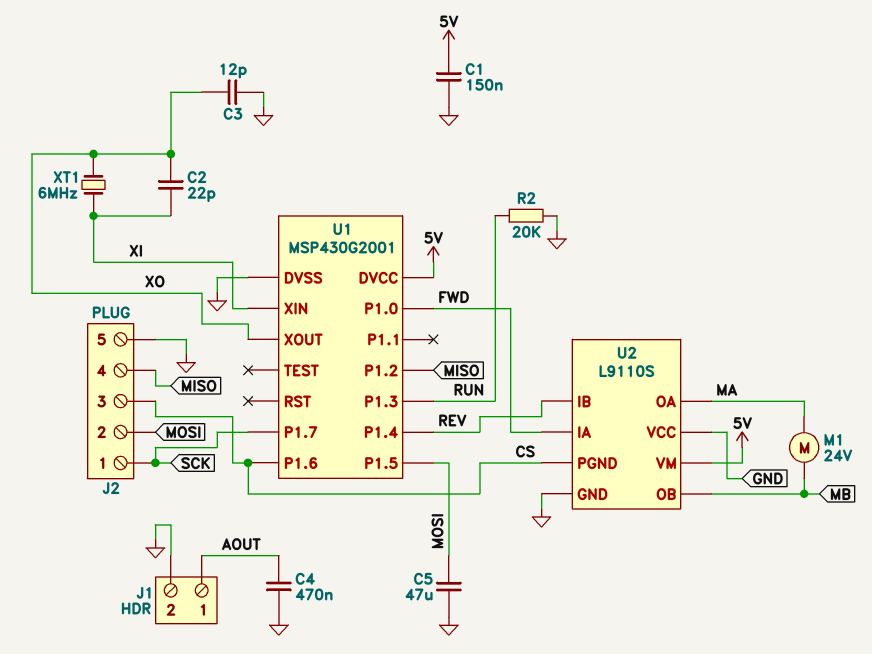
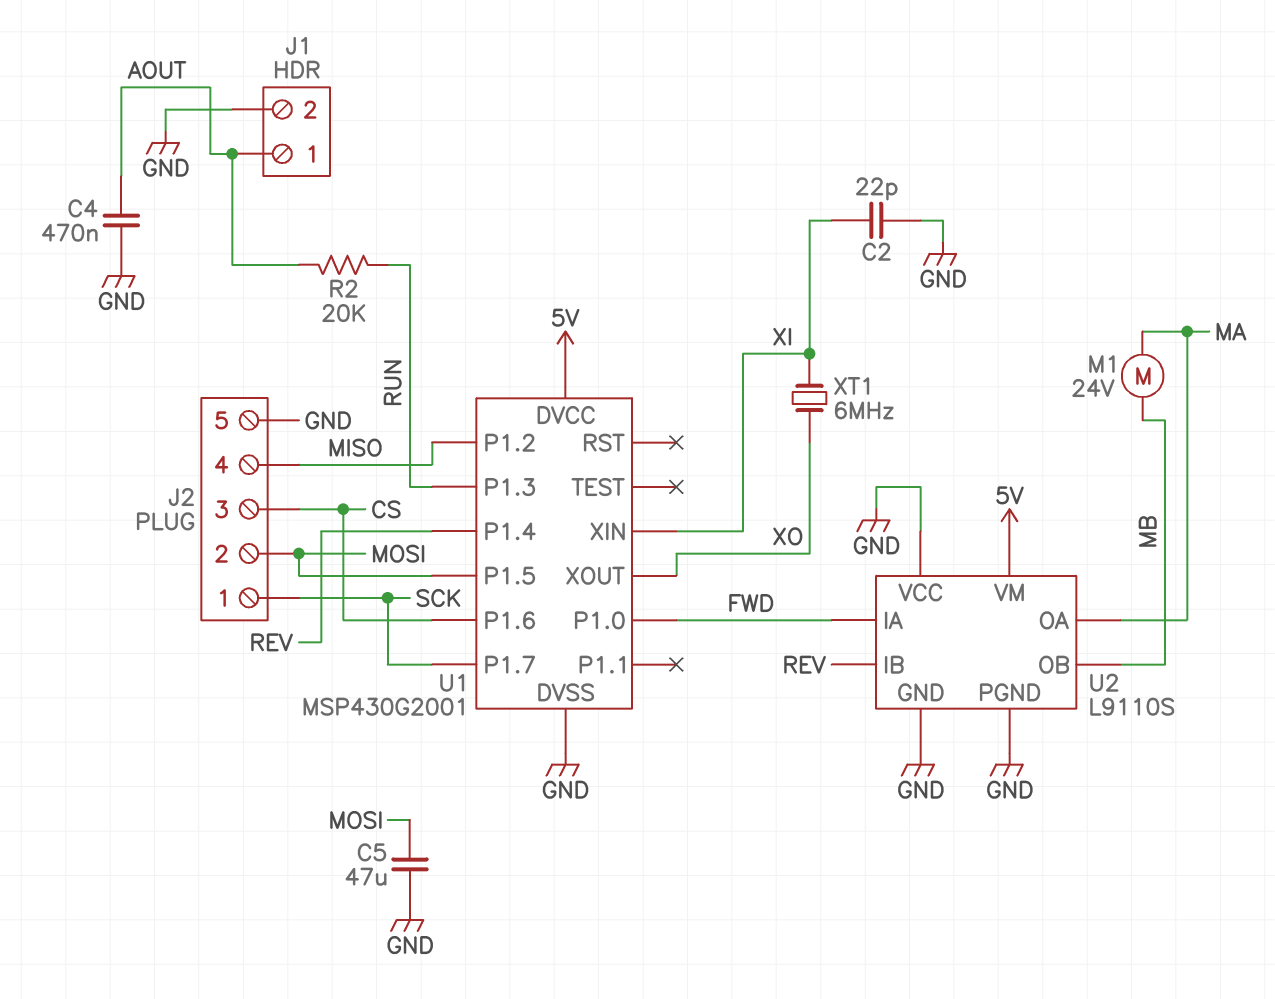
C1: 150nF (5V, GND) -> none
C2: 22pF (XI, XO) -> 22pF (GND, XI)
C3: 12pF (GND, XO) -> none
R2: 20k (GND, RUN) -> 20k (AOUT, RUN)
U2 pin PGND: CS -> GND

